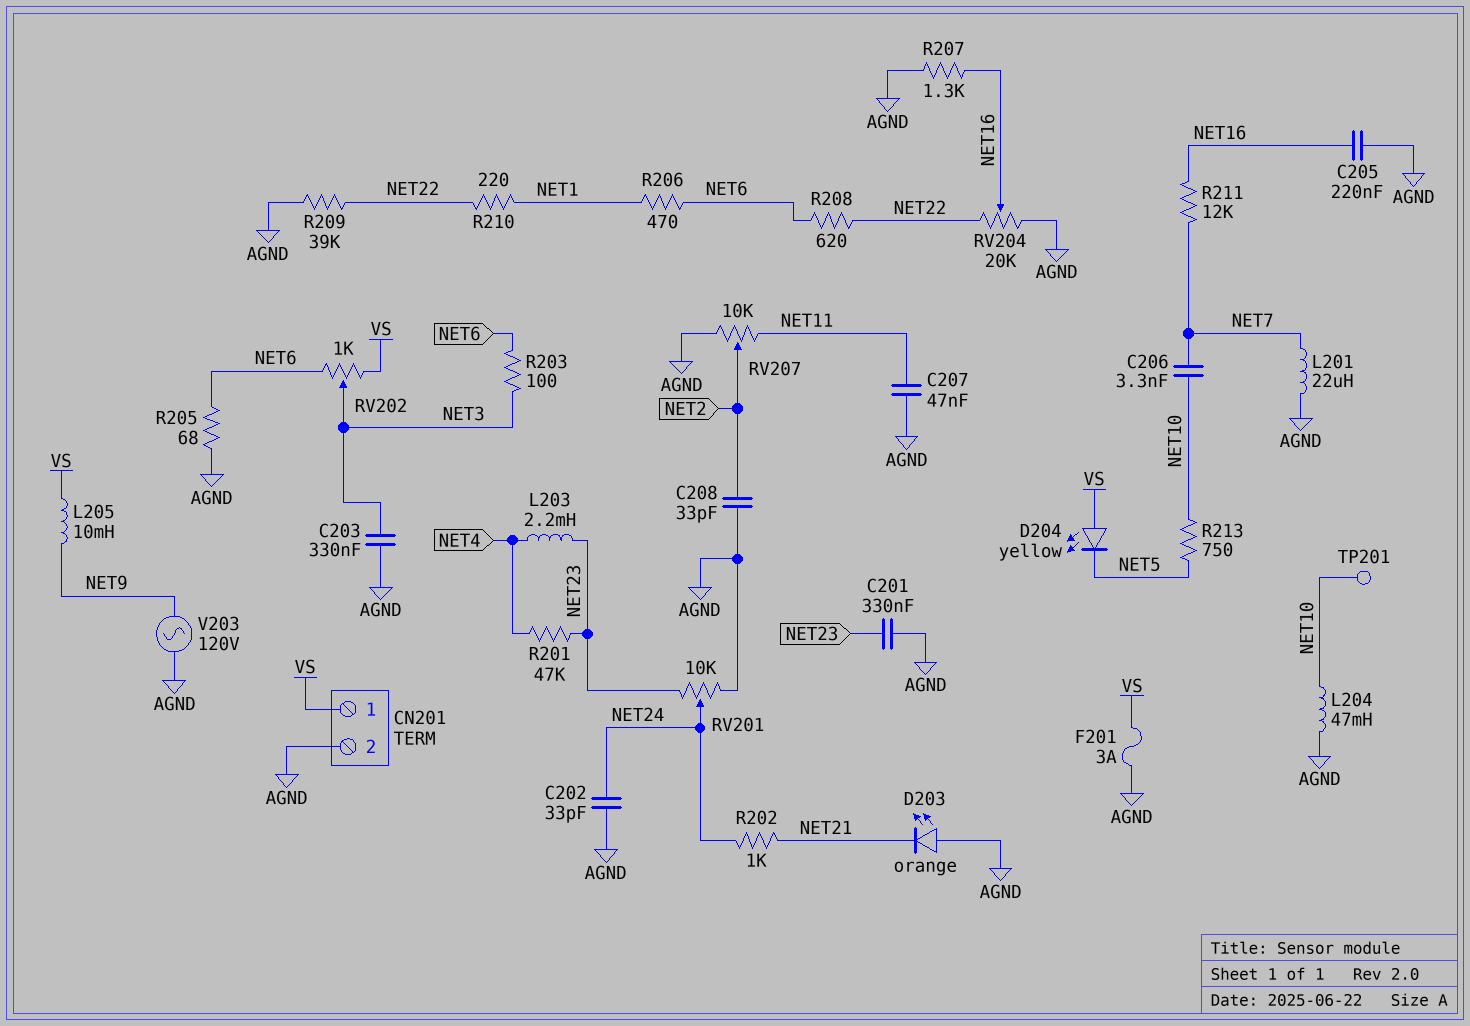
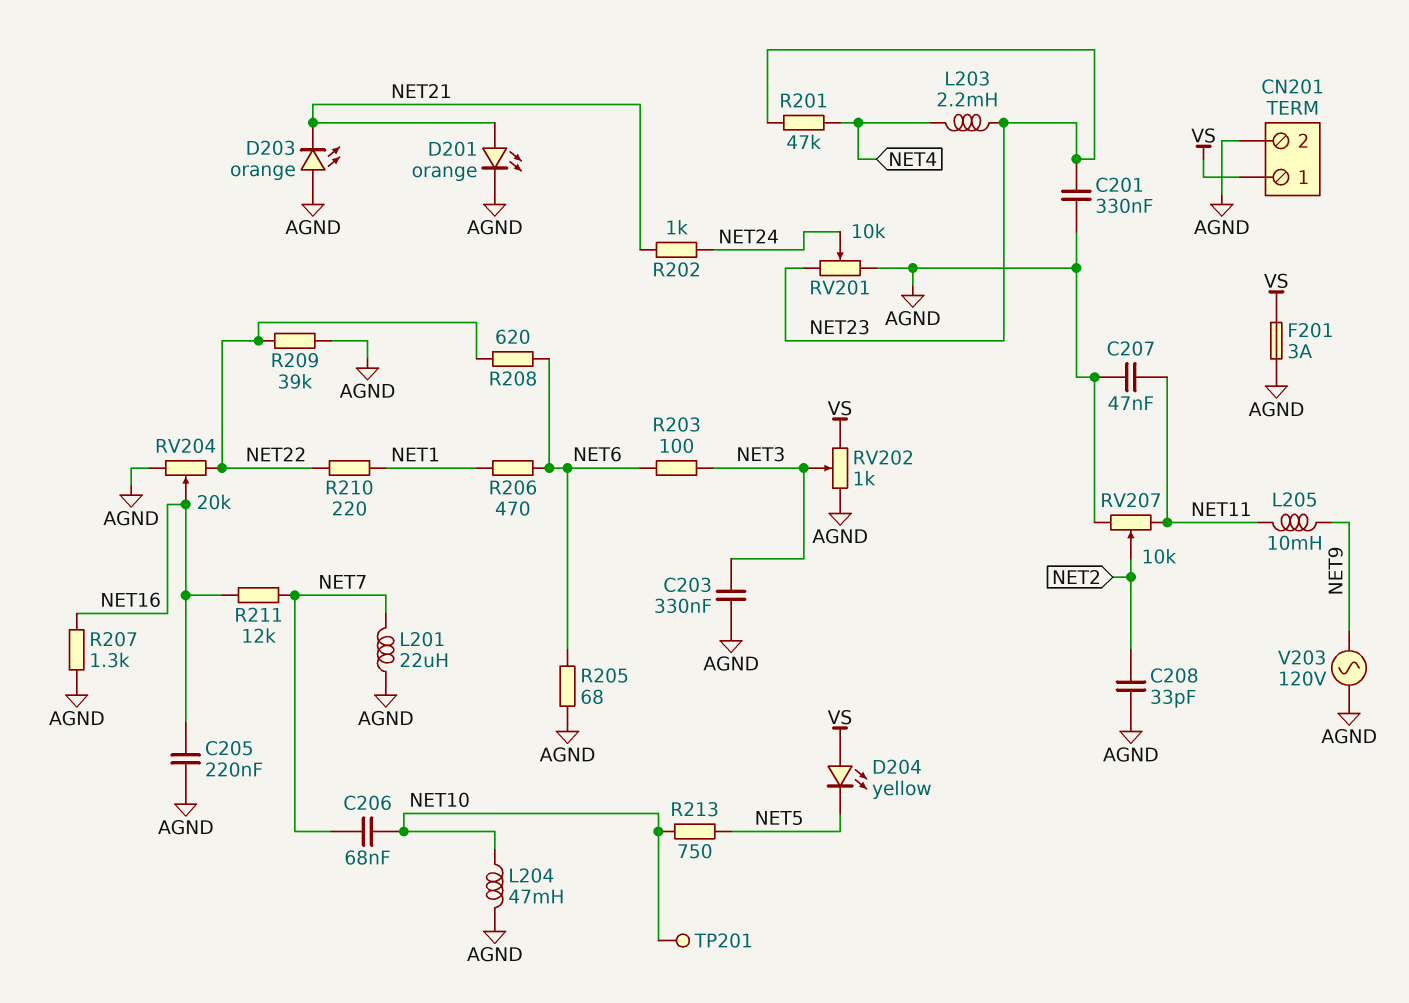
C202: 33pF (AGND, NET24) -> none
C206: 3.3nF (NET7, NET10) -> 68nF (NET7, NET10)
D201: none -> LED orange (A NET21, K AGND)
L205: 10mH (NET9, VS) -> 10mH (NET9, NET11)
RV202: 1k (NET6, VS, wiper NET3) -> 1k (AGND, VS, wiper NET3)

